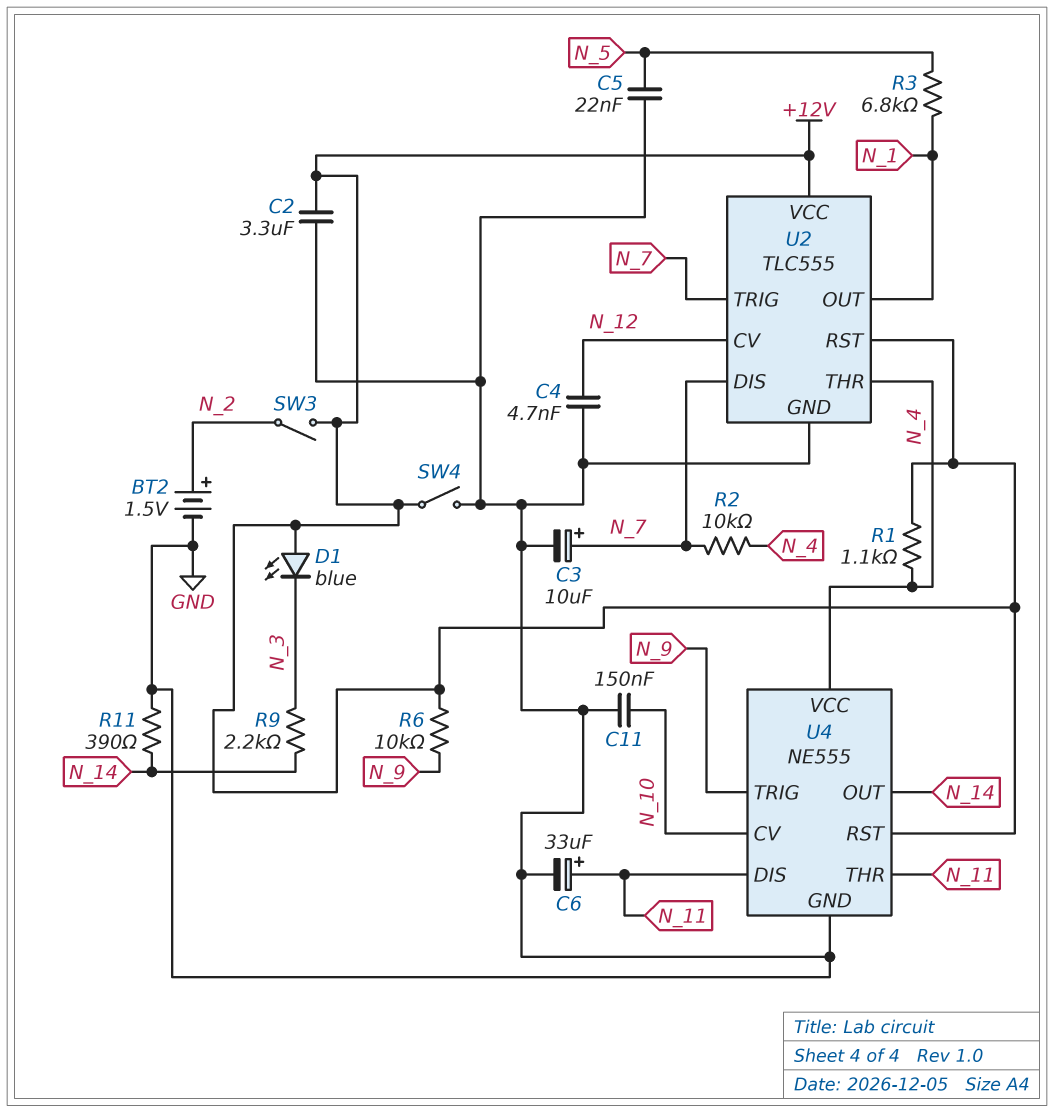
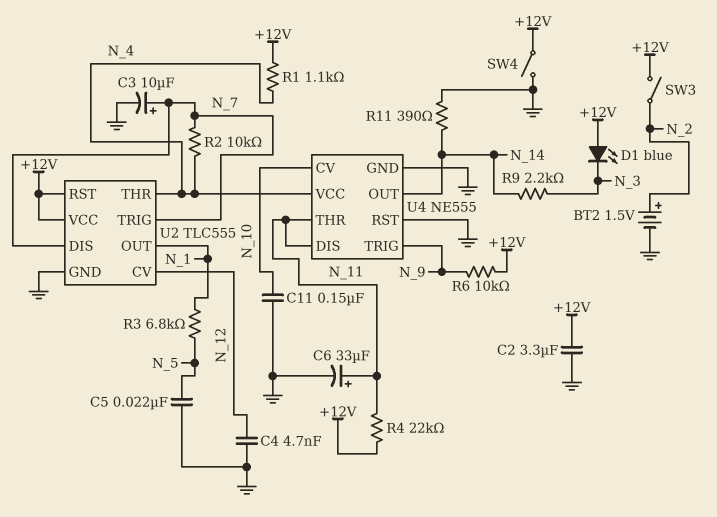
R4: none -> 22k (+12V, N_11)
U4 pin RST: +12V -> GND

